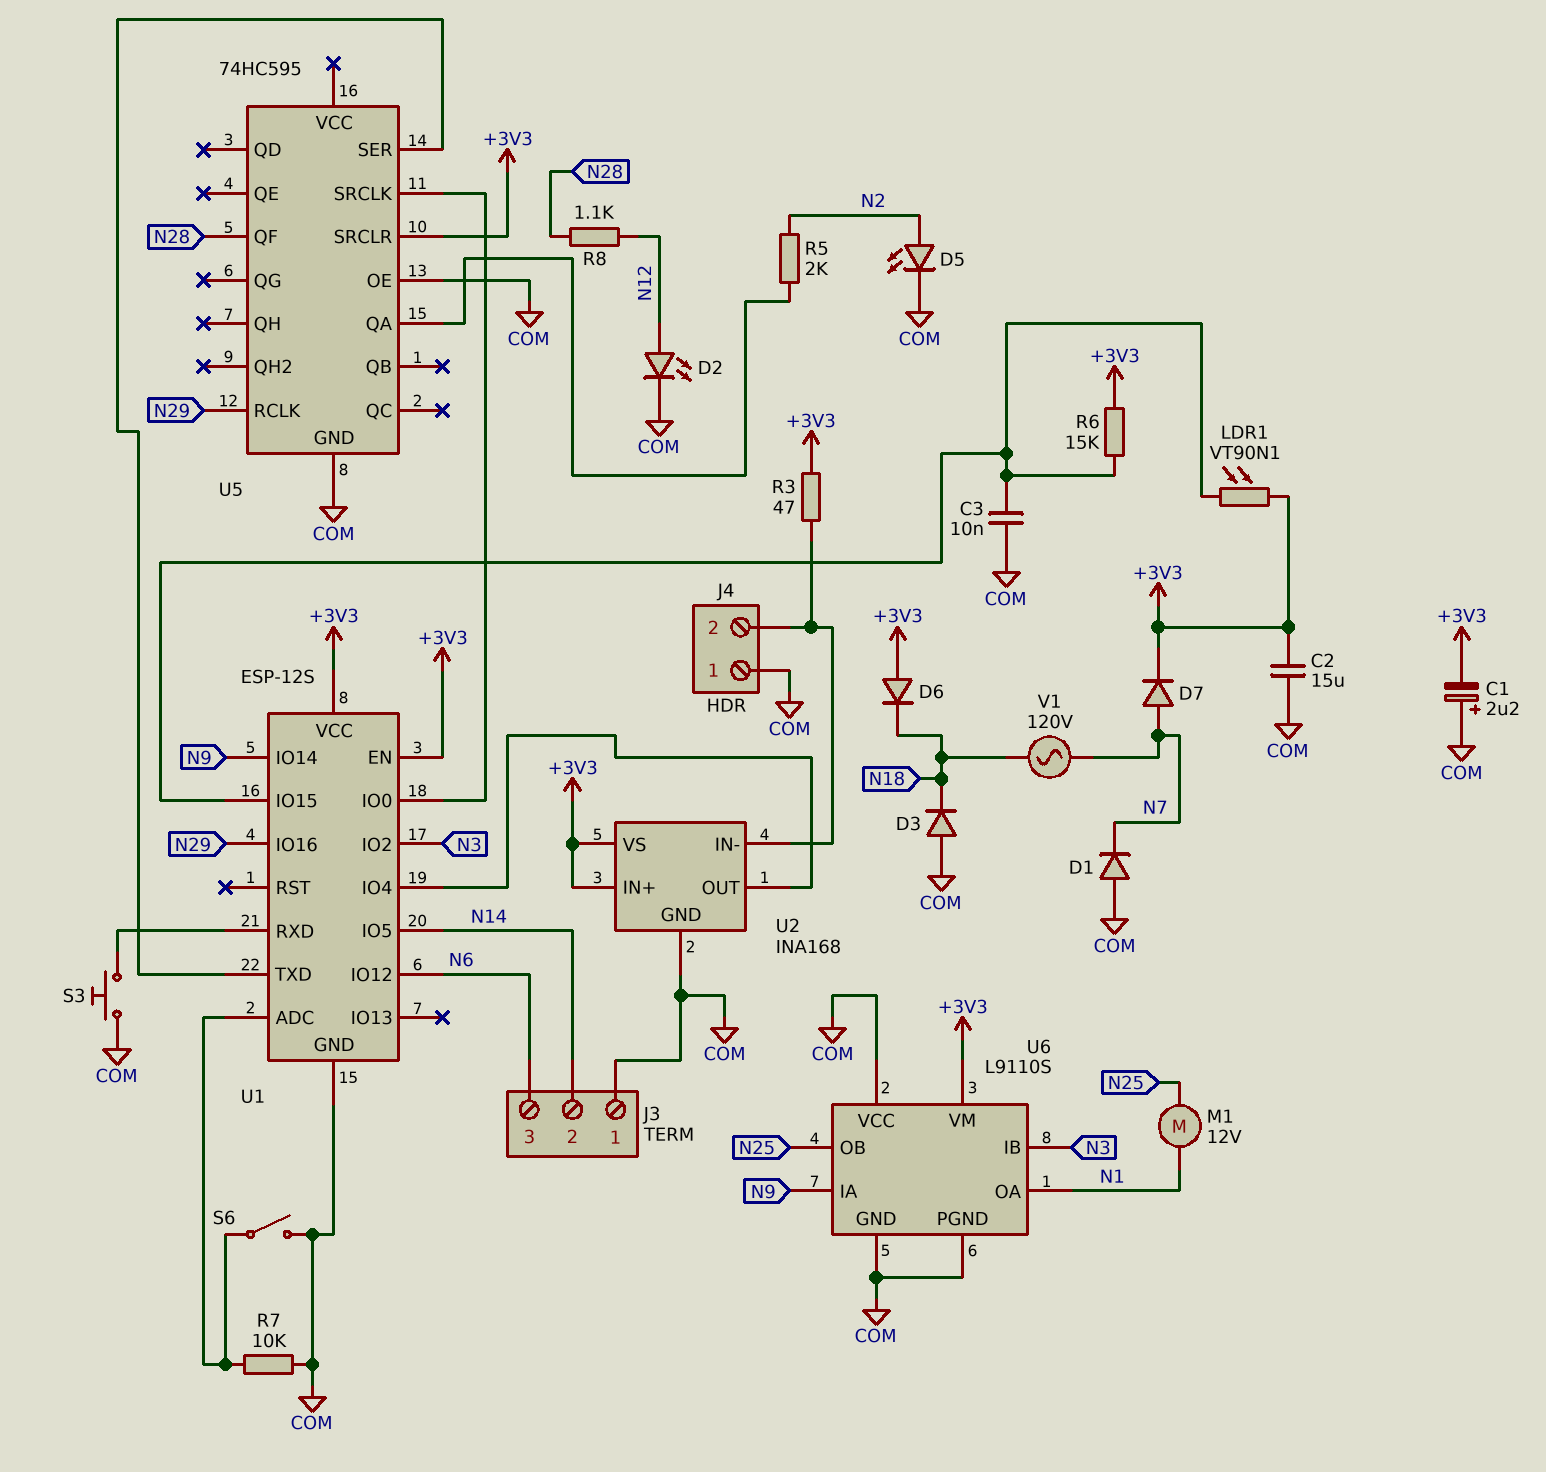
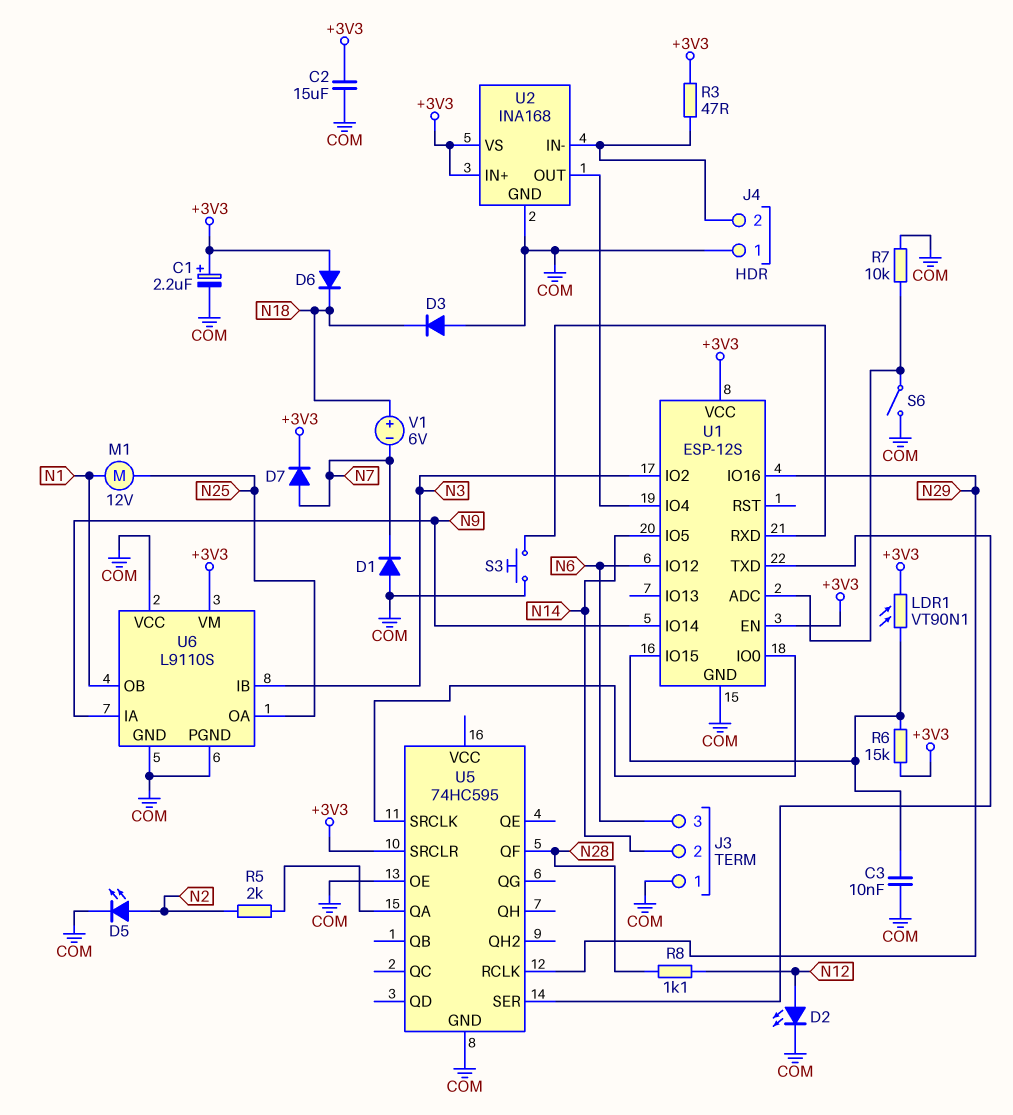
C1: 2.2uF (plus COM, minus +3V3) -> 2.2uF (plus +3V3, minus COM)
U6 pin OA: N1 -> N25
U6 pin OB: N25 -> N1
V1: AC 120V (N7, N18) -> 6V (plus N18, minus N7)

